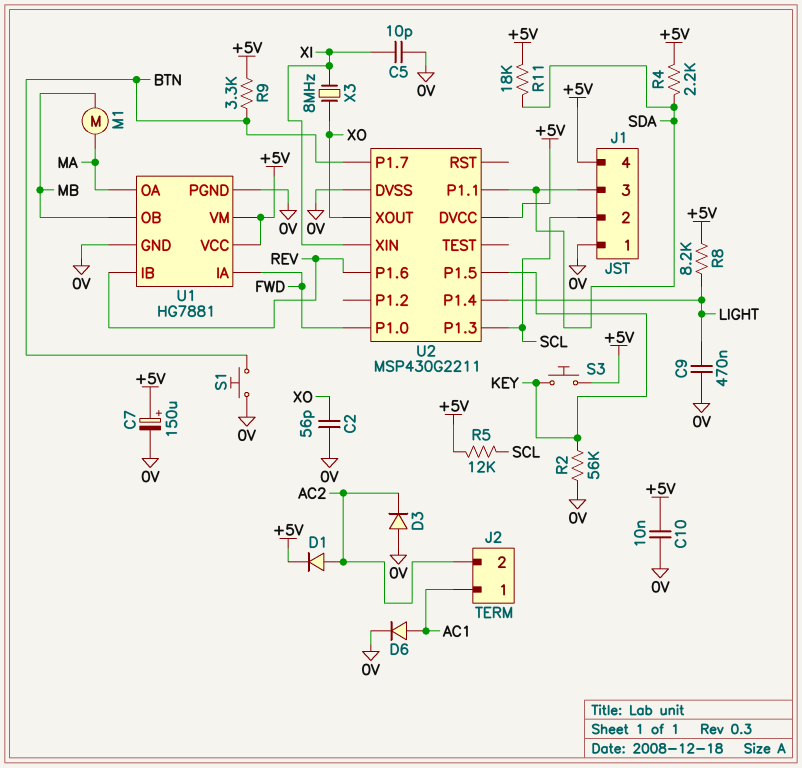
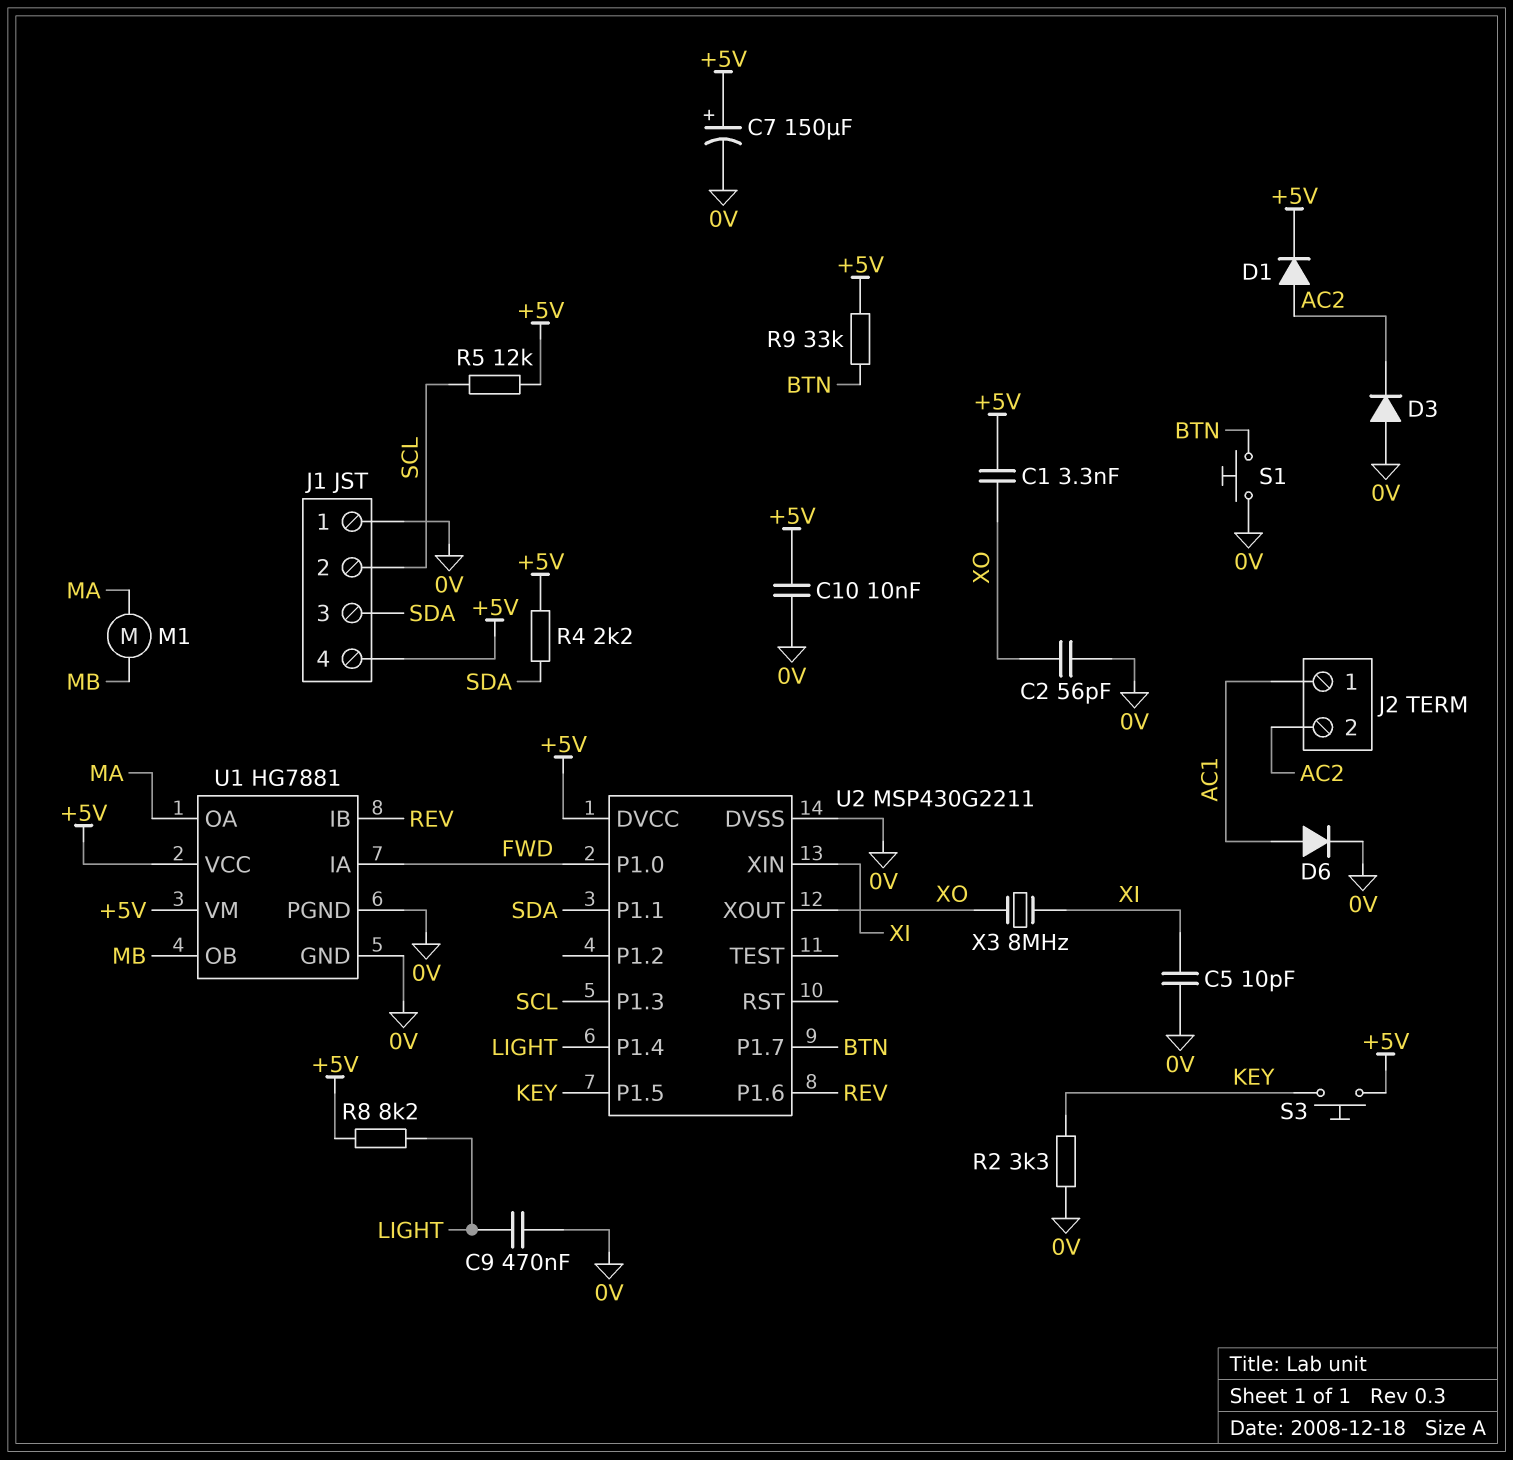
C1: none -> 3.3nF (+5V, XO)
R2: 56k (0V, KEY) -> 3.3k (0V, KEY)
R9: 3.3k (+5V, BTN) -> 33k (+5V, BTN)
R11: 18k (+5V, SDA) -> none

